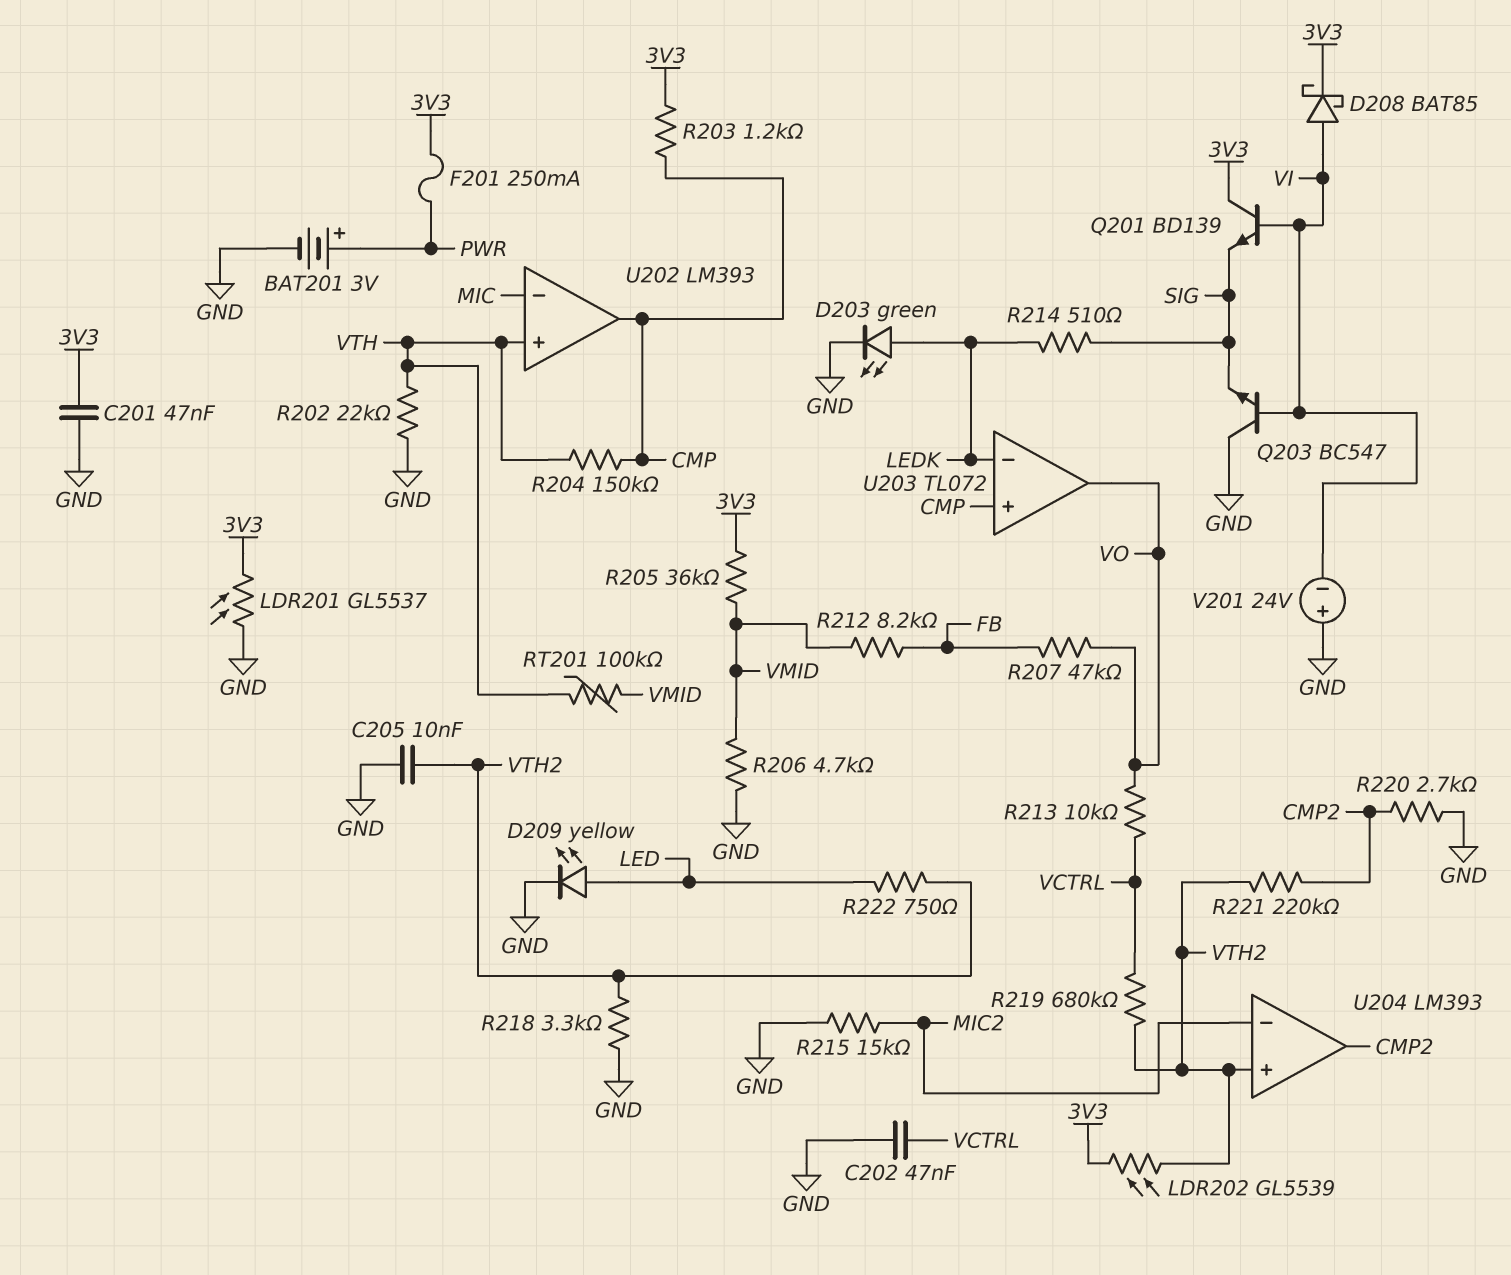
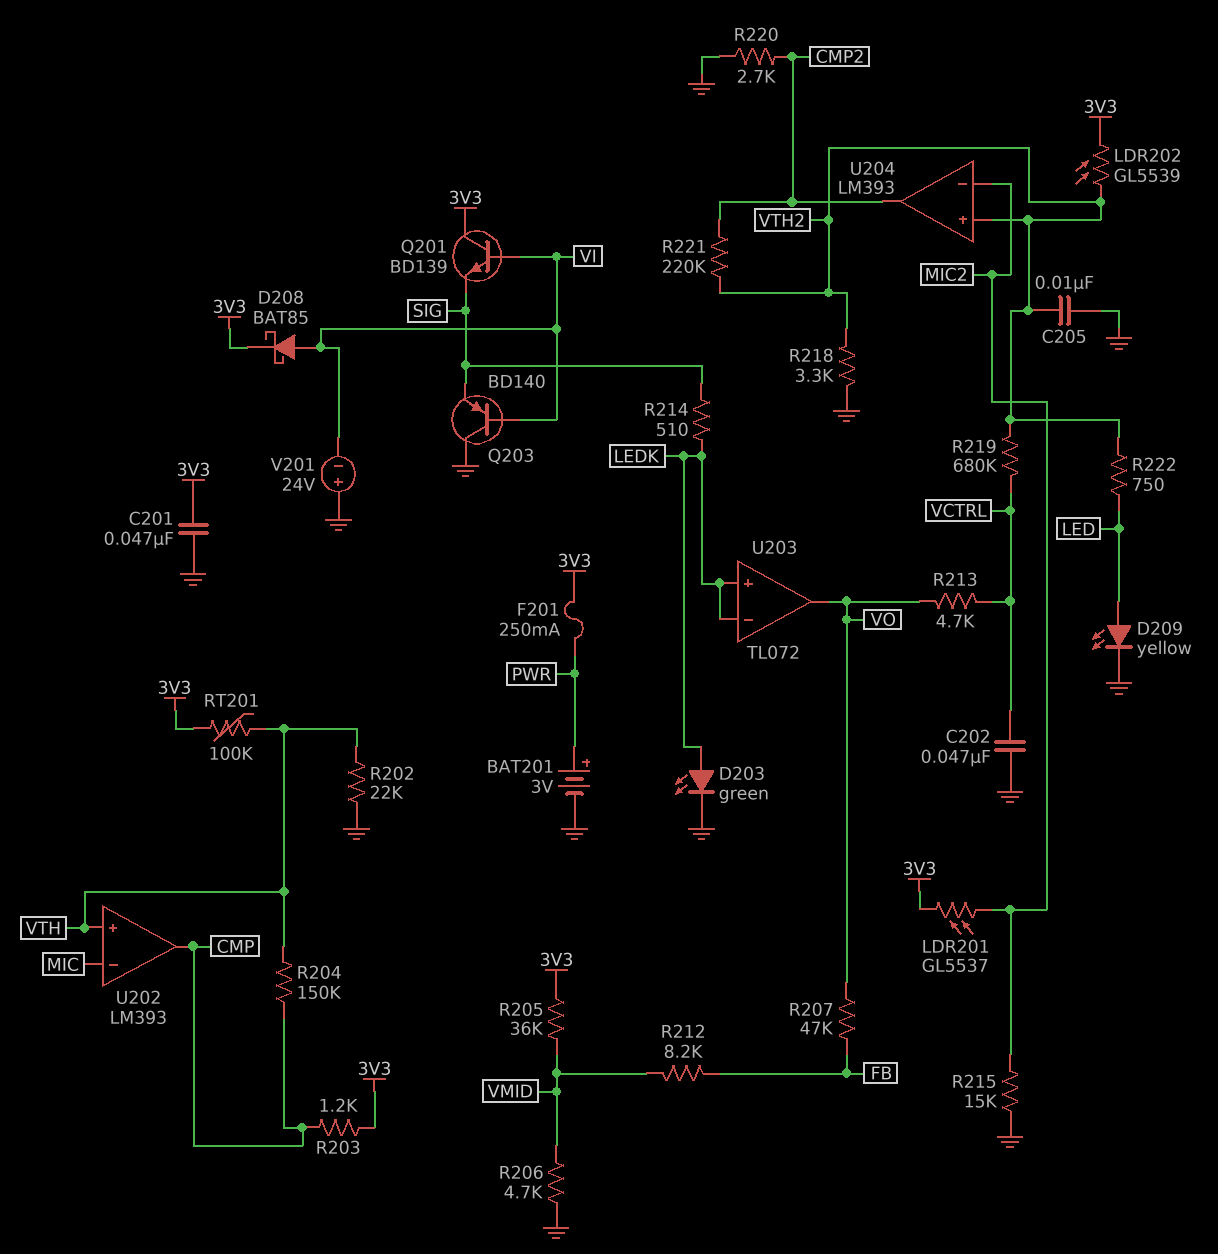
LDR201: GL5537 (3V3, GND) -> GL5537 (3V3, MIC2)
Q203: NPN BC547 (B VI, C GND, E SIG) -> PNP BD140 (B VI, C GND, E SIG)
R213: 10k (VCTRL, VO) -> 4.7k (VCTRL, VO)
RT201: 100k (VMID, VTH) -> 100k (3V3, VTH)
U203 pin in+: CMP -> LEDK

